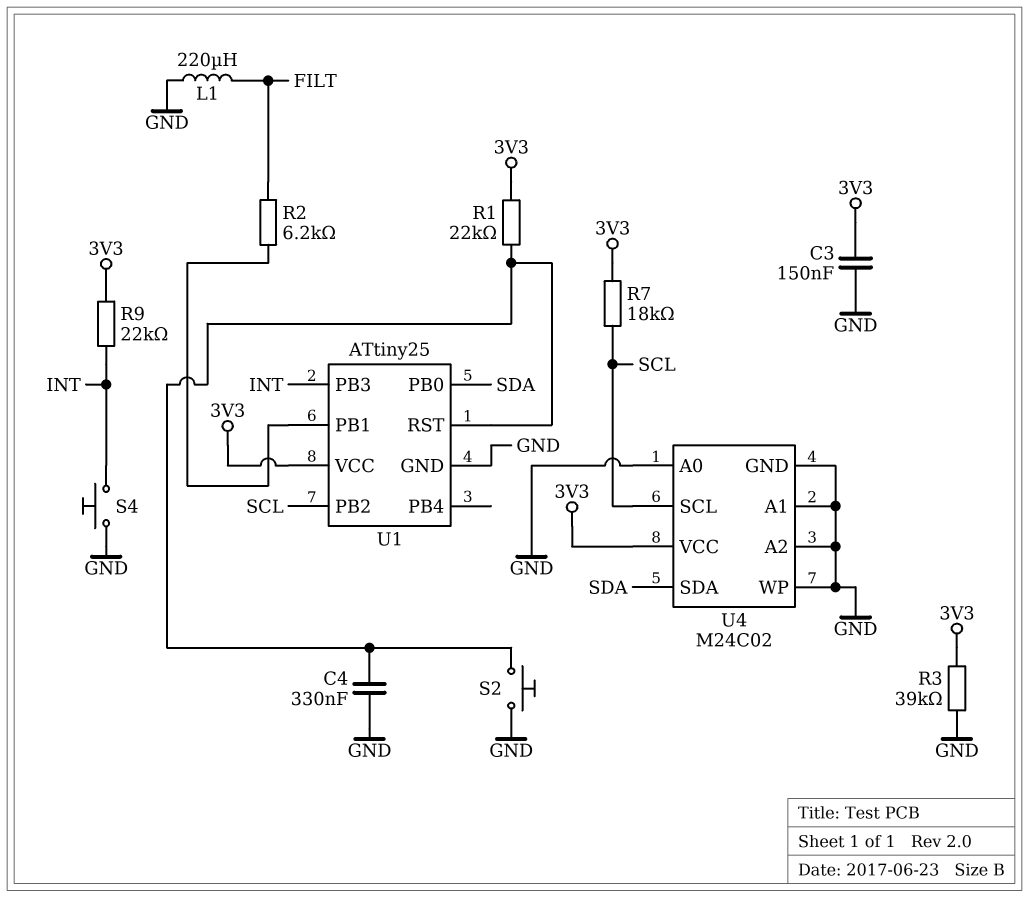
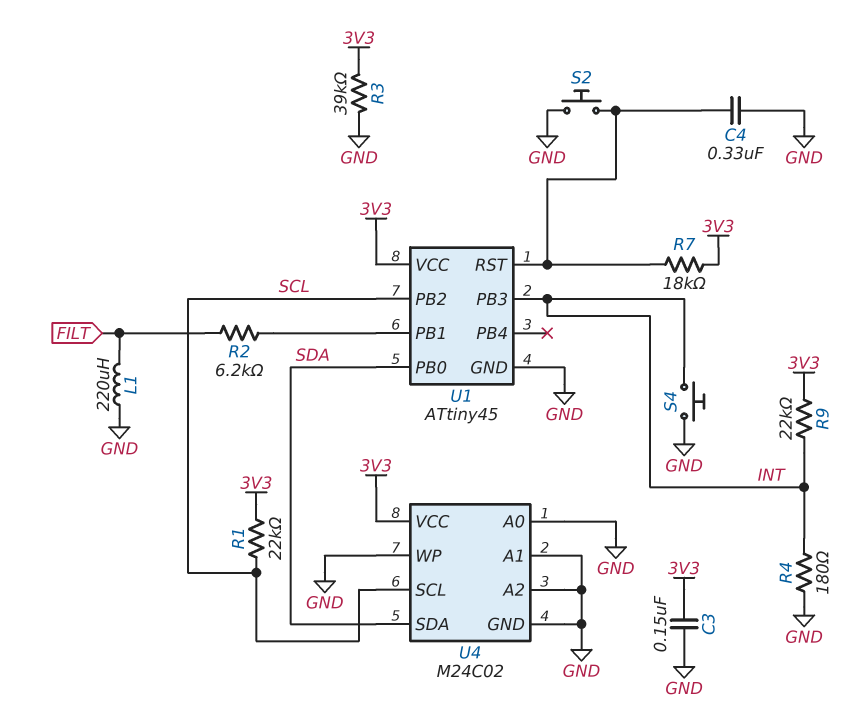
R1: 22k (3V3, U1/RST) -> 22k (3V3, SCL)
R4: none -> 180 (GND, INT)
R7: 18k (3V3, SCL) -> 18k (3V3, U1/RST)
U1: ATtiny25 -> ATtiny45

